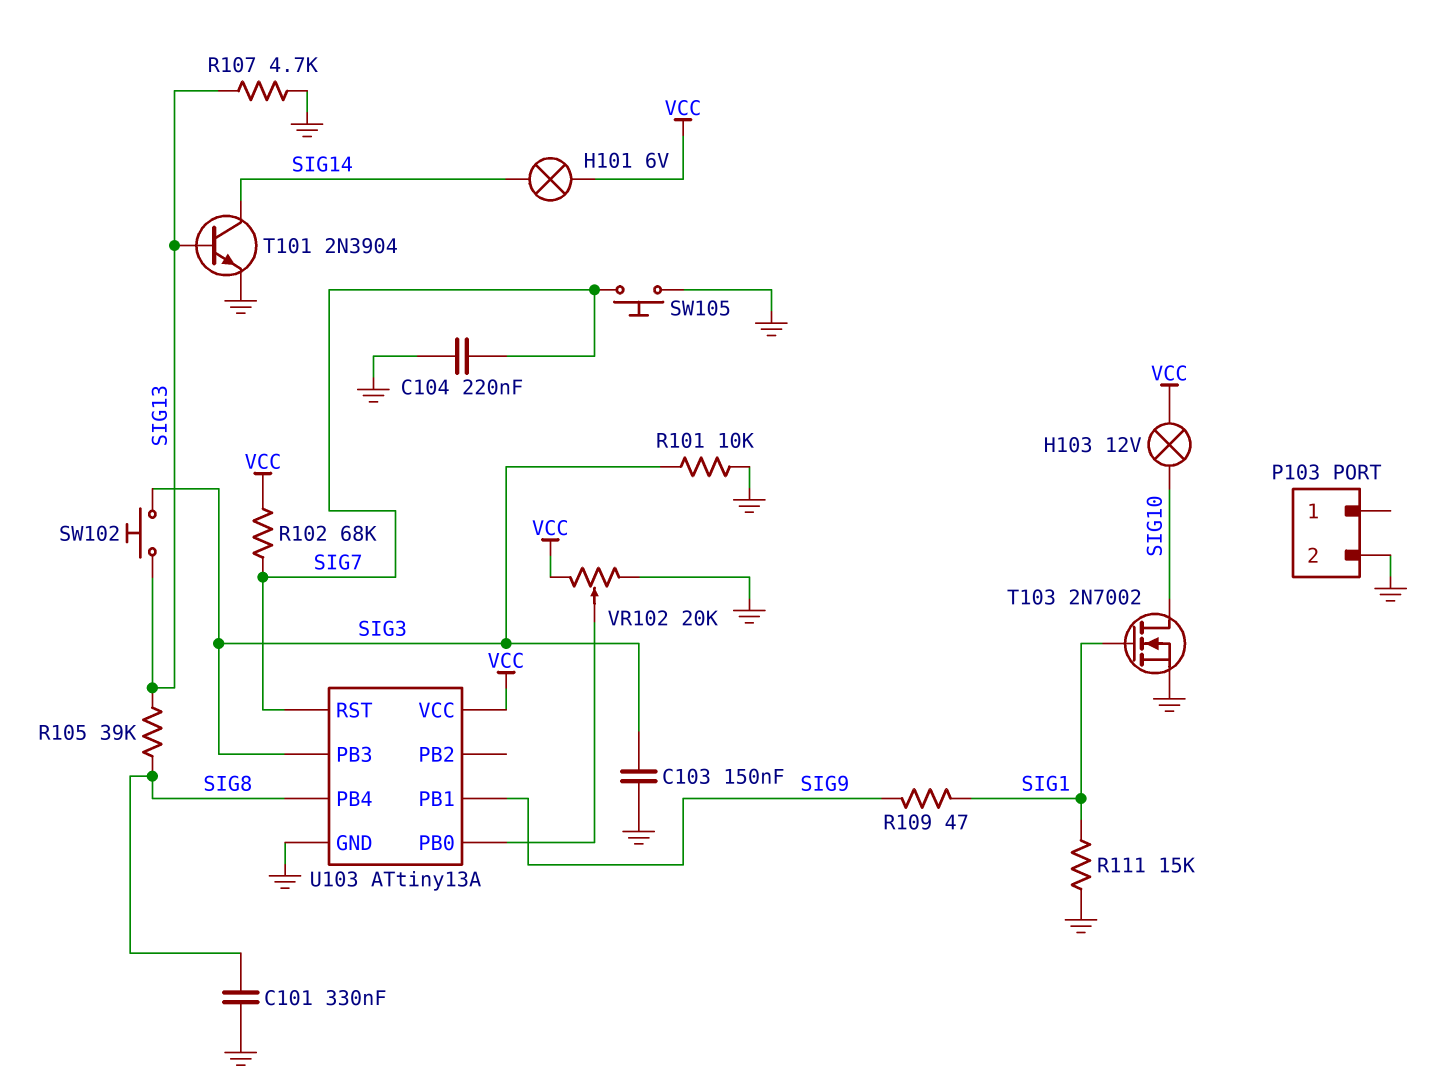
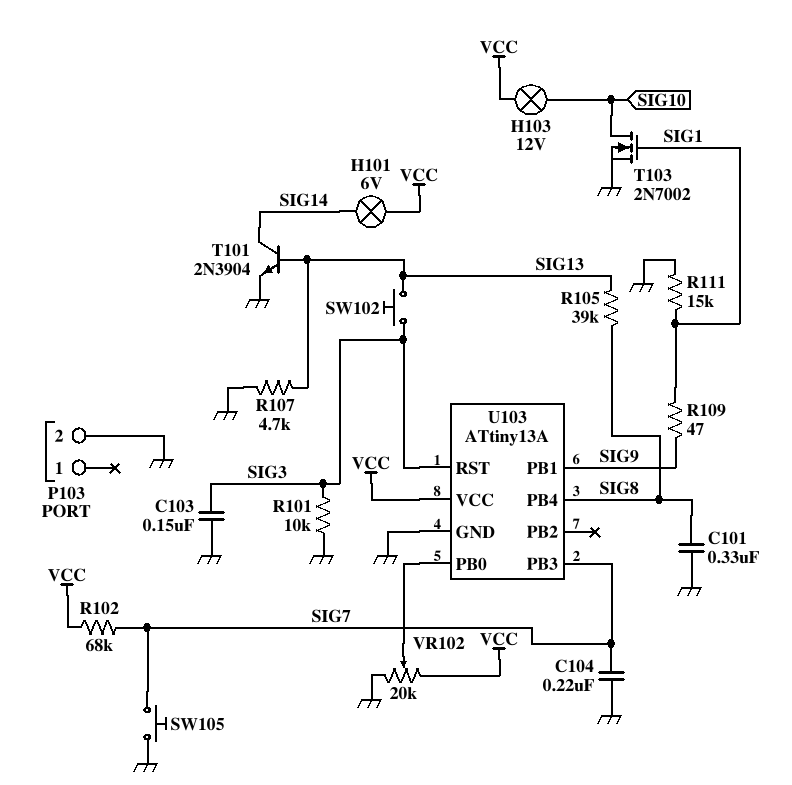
U103 pin PB3: SIG3 -> SIG7
U103 pin RST: SIG7 -> SIG3

